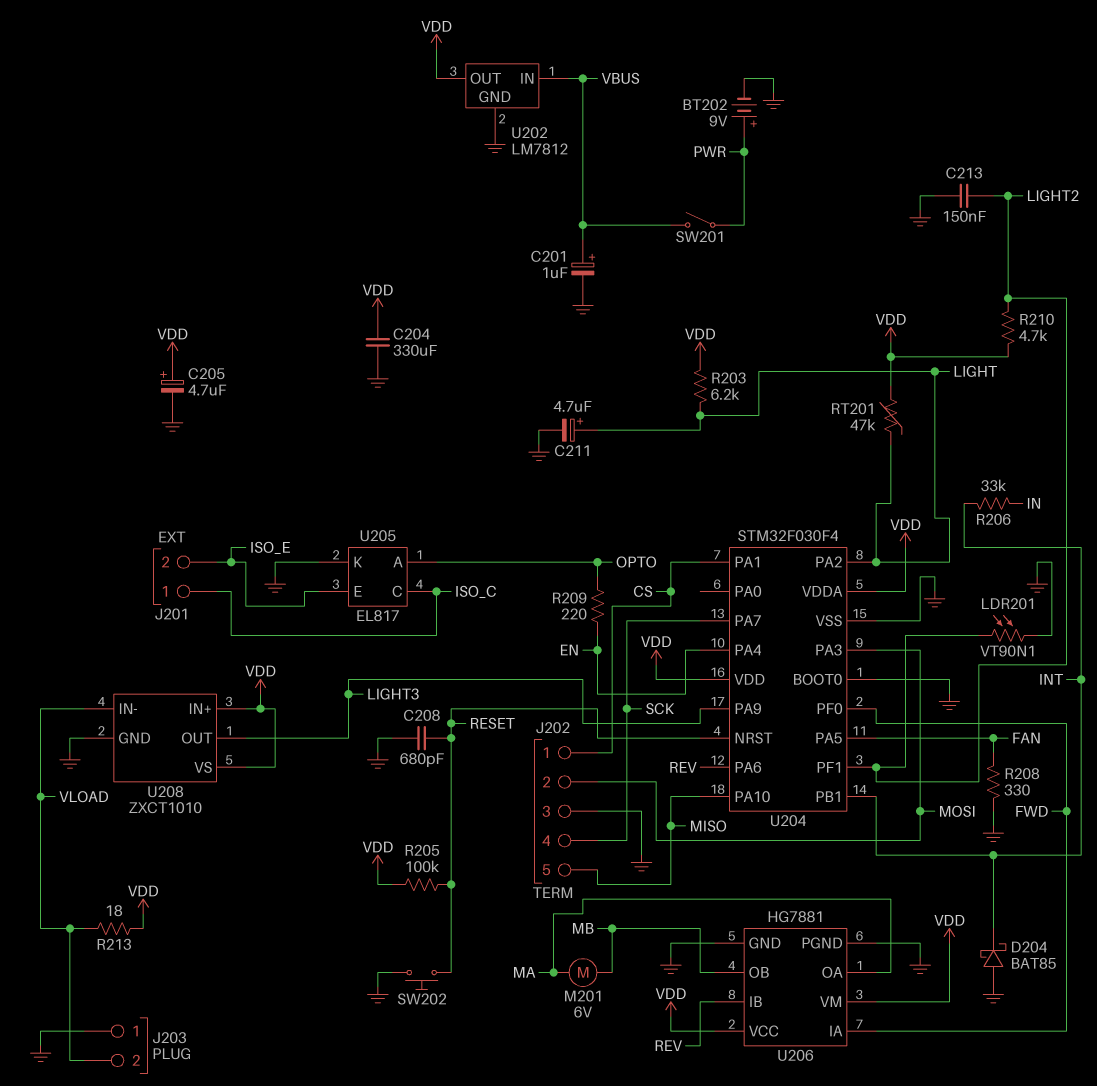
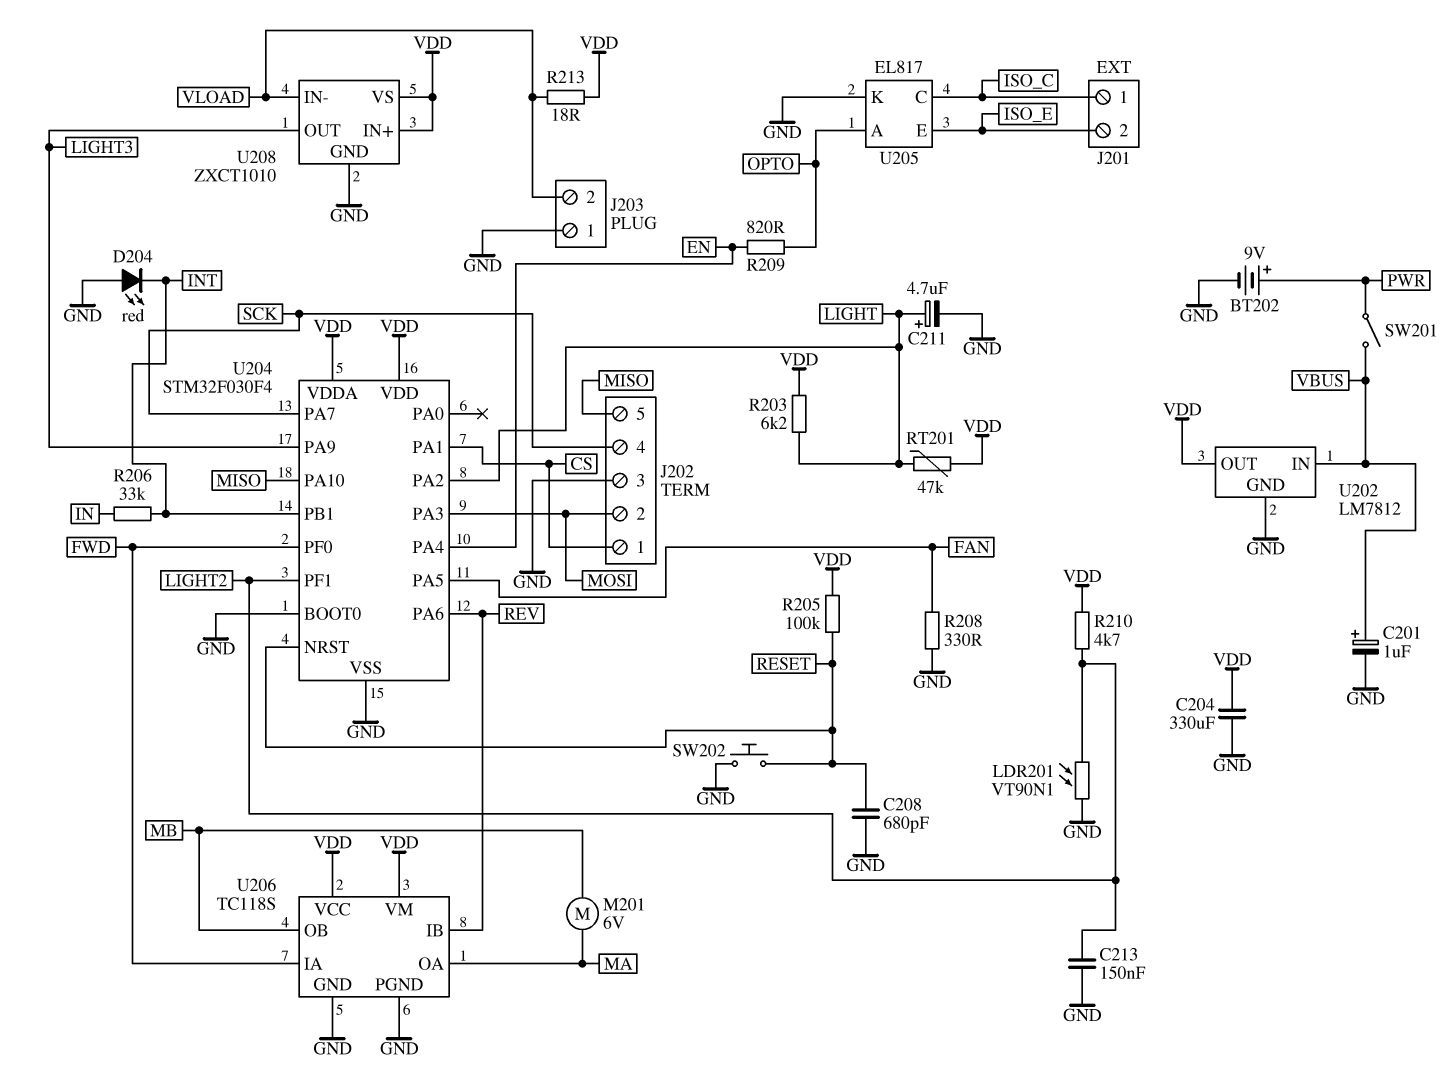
C205: 4.7uF (plus VDD, minus GND) -> none
D204: schottky BAT85 (A GND, K INT) -> LED red (A GND, K INT)
R209: 220 (EN, OPTO) -> 820 (EN, OPTO)
U206: HG7881 -> TC118S

